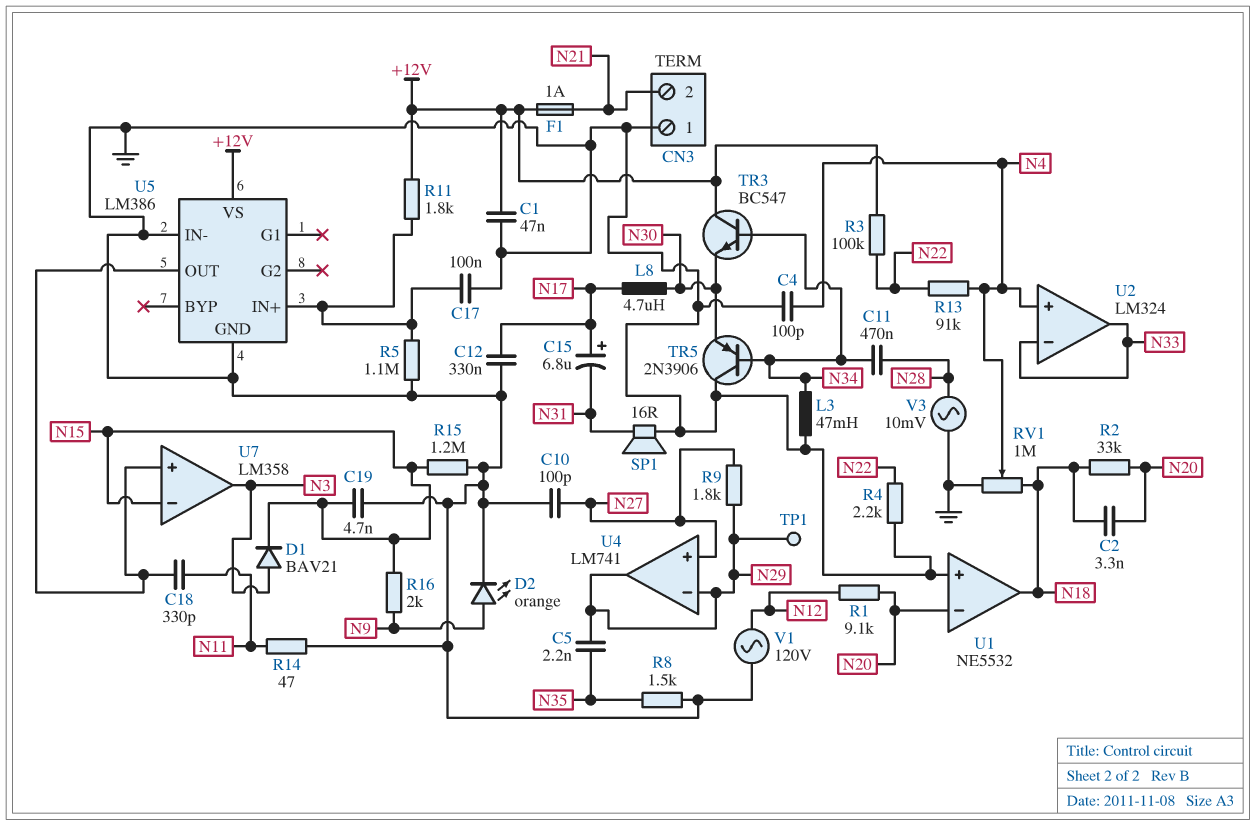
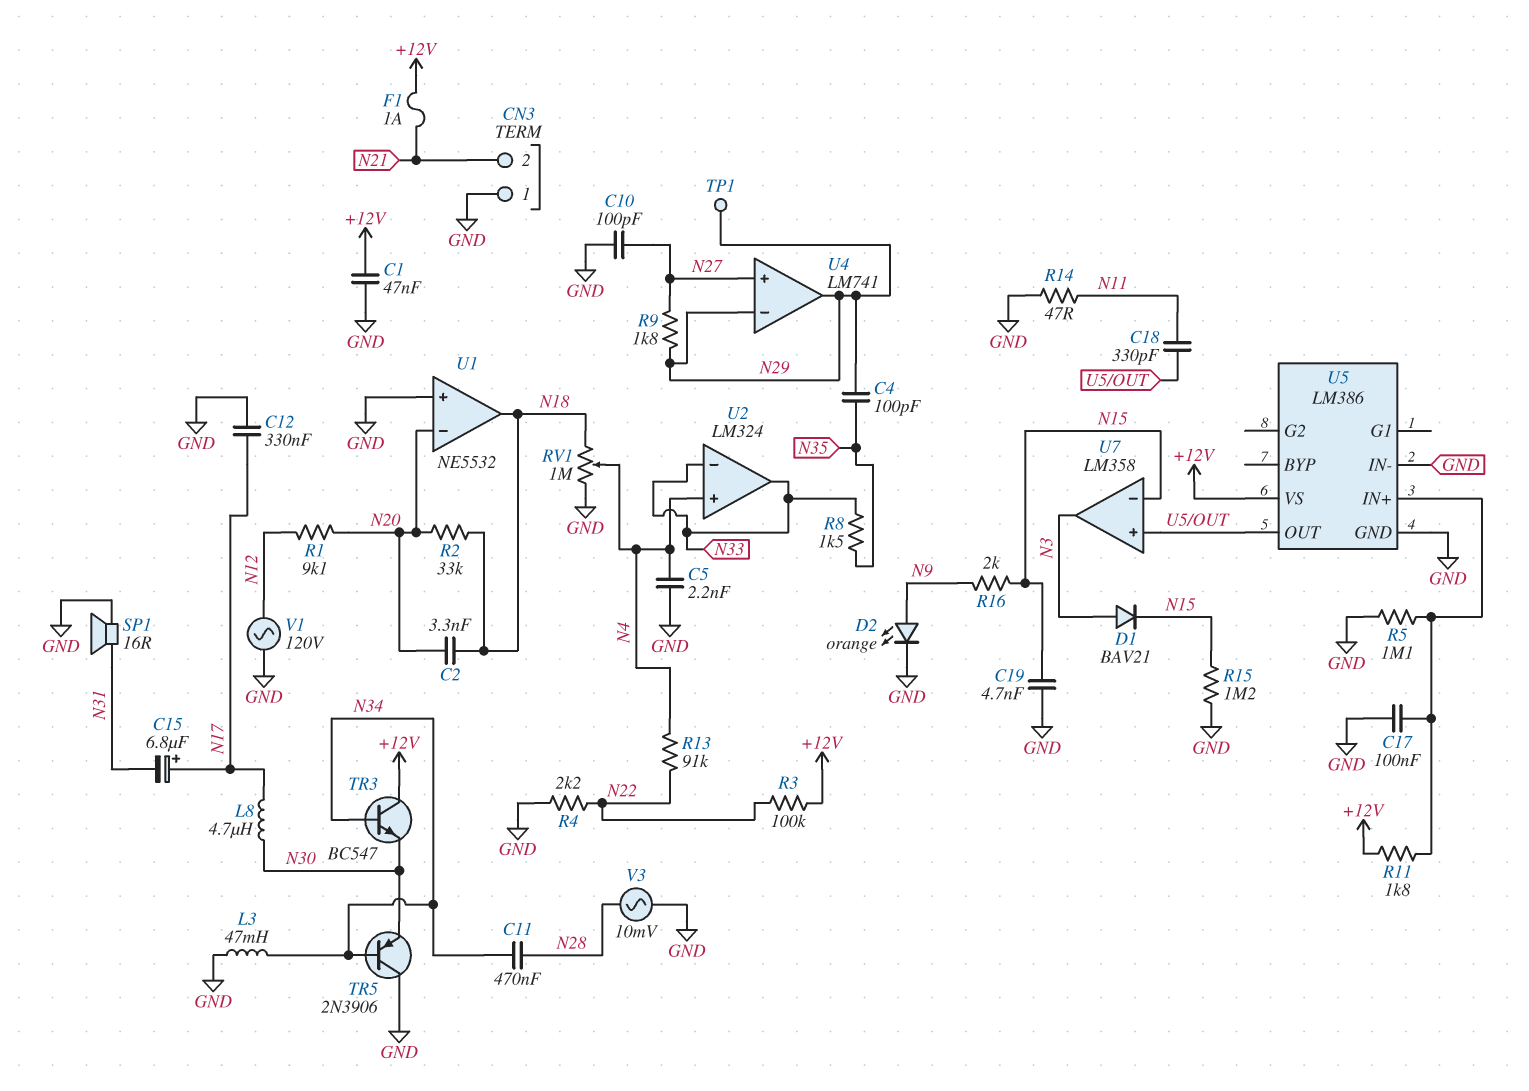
C4: 100pF (GND, N4) -> 100pF (N29, N35)
C5: 2.2nF (N29, N35) -> 2.2nF (GND, N4)
R8: 1.5k (GND, N35) -> 1.5k (N33, N35)

